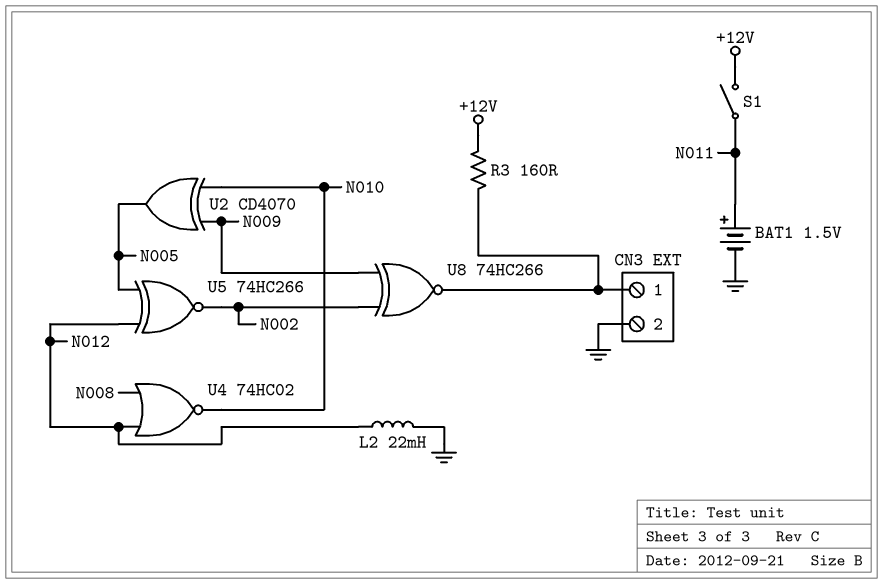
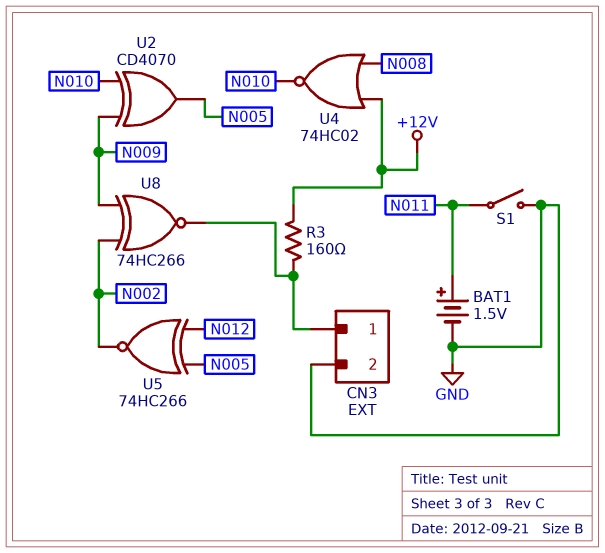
L2: 22mH (GND, N012) -> none
S1: switch (+12V, N011) -> switch (GND, N011)
U4: NOR 74HC02 (in N008, in N012, out N010) -> NOR 74HC02 (in +12V, in N008, out N010)

